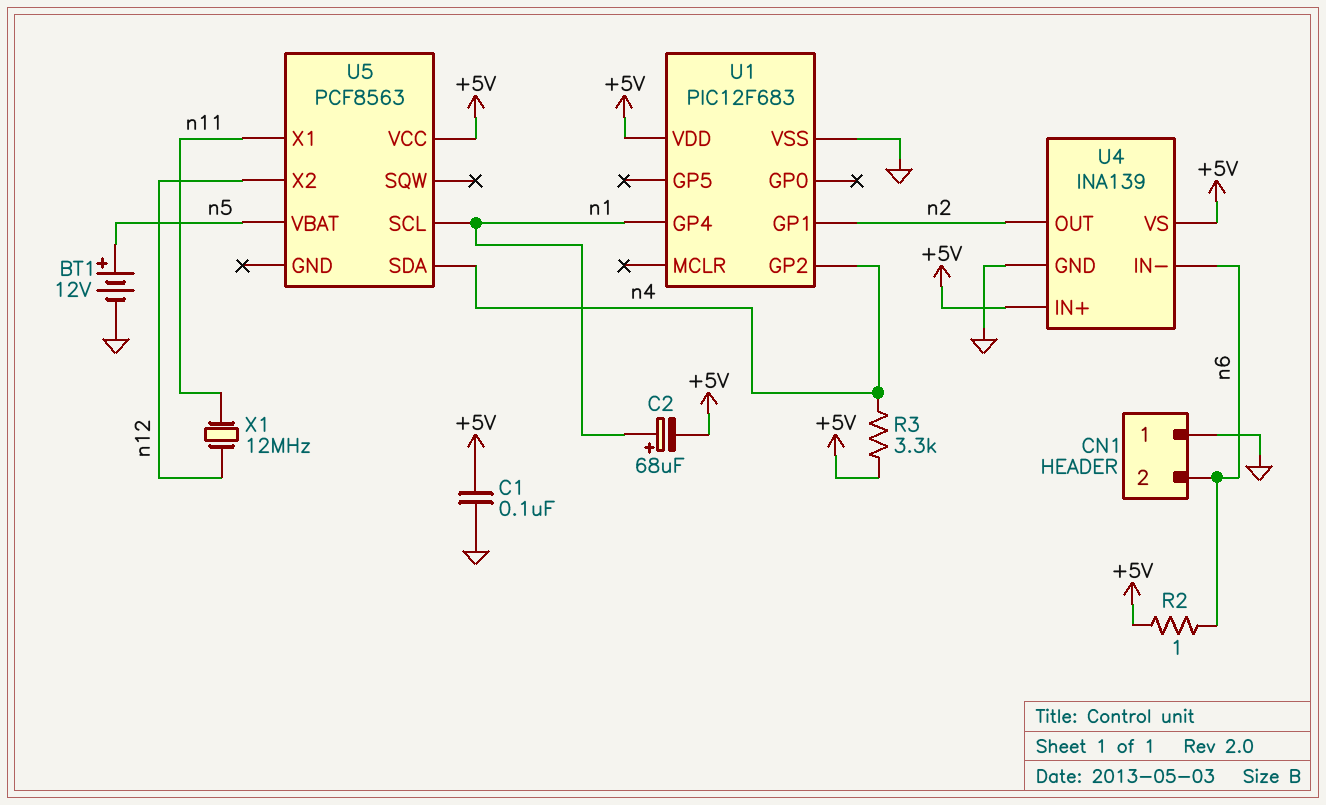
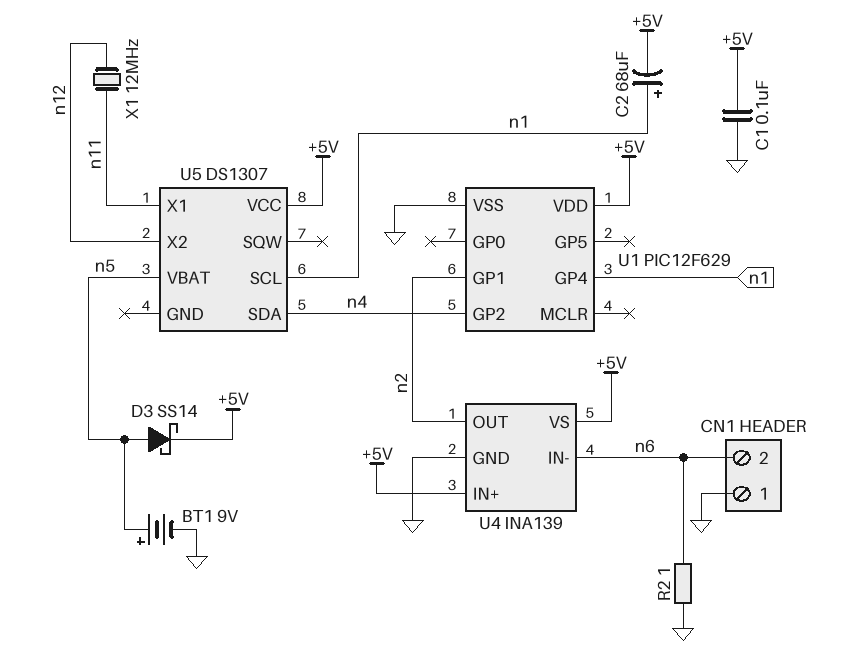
BT1: 12V (plus n5, minus GND) -> 9V (plus n5, minus GND)
D3: none -> schottky SS14 (A n5, K +5V)
R2: 1 (+5V, n6) -> 1 (GND, n6)
R3: 3.3k (+5V, n4) -> none
U1: PIC12F683 -> PIC12F629
U5: PCF8563 -> DS1307

